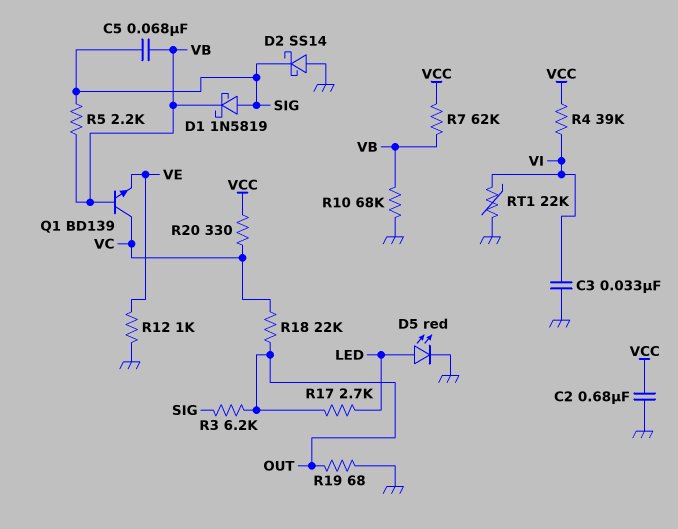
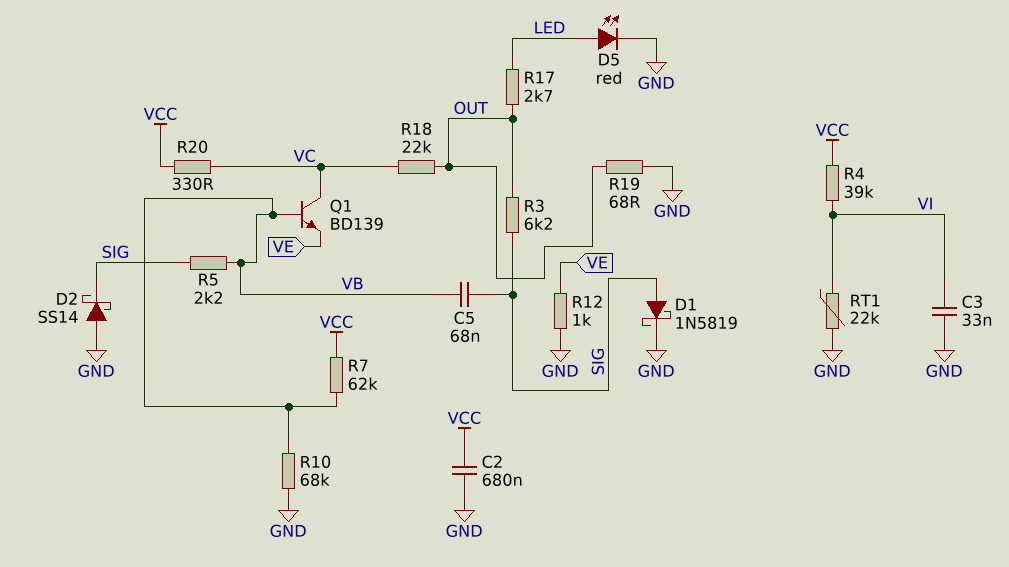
D1: schottky 1N5819 (A SIG, K VB) -> schottky 1N5819 (A SIG, K GND)

